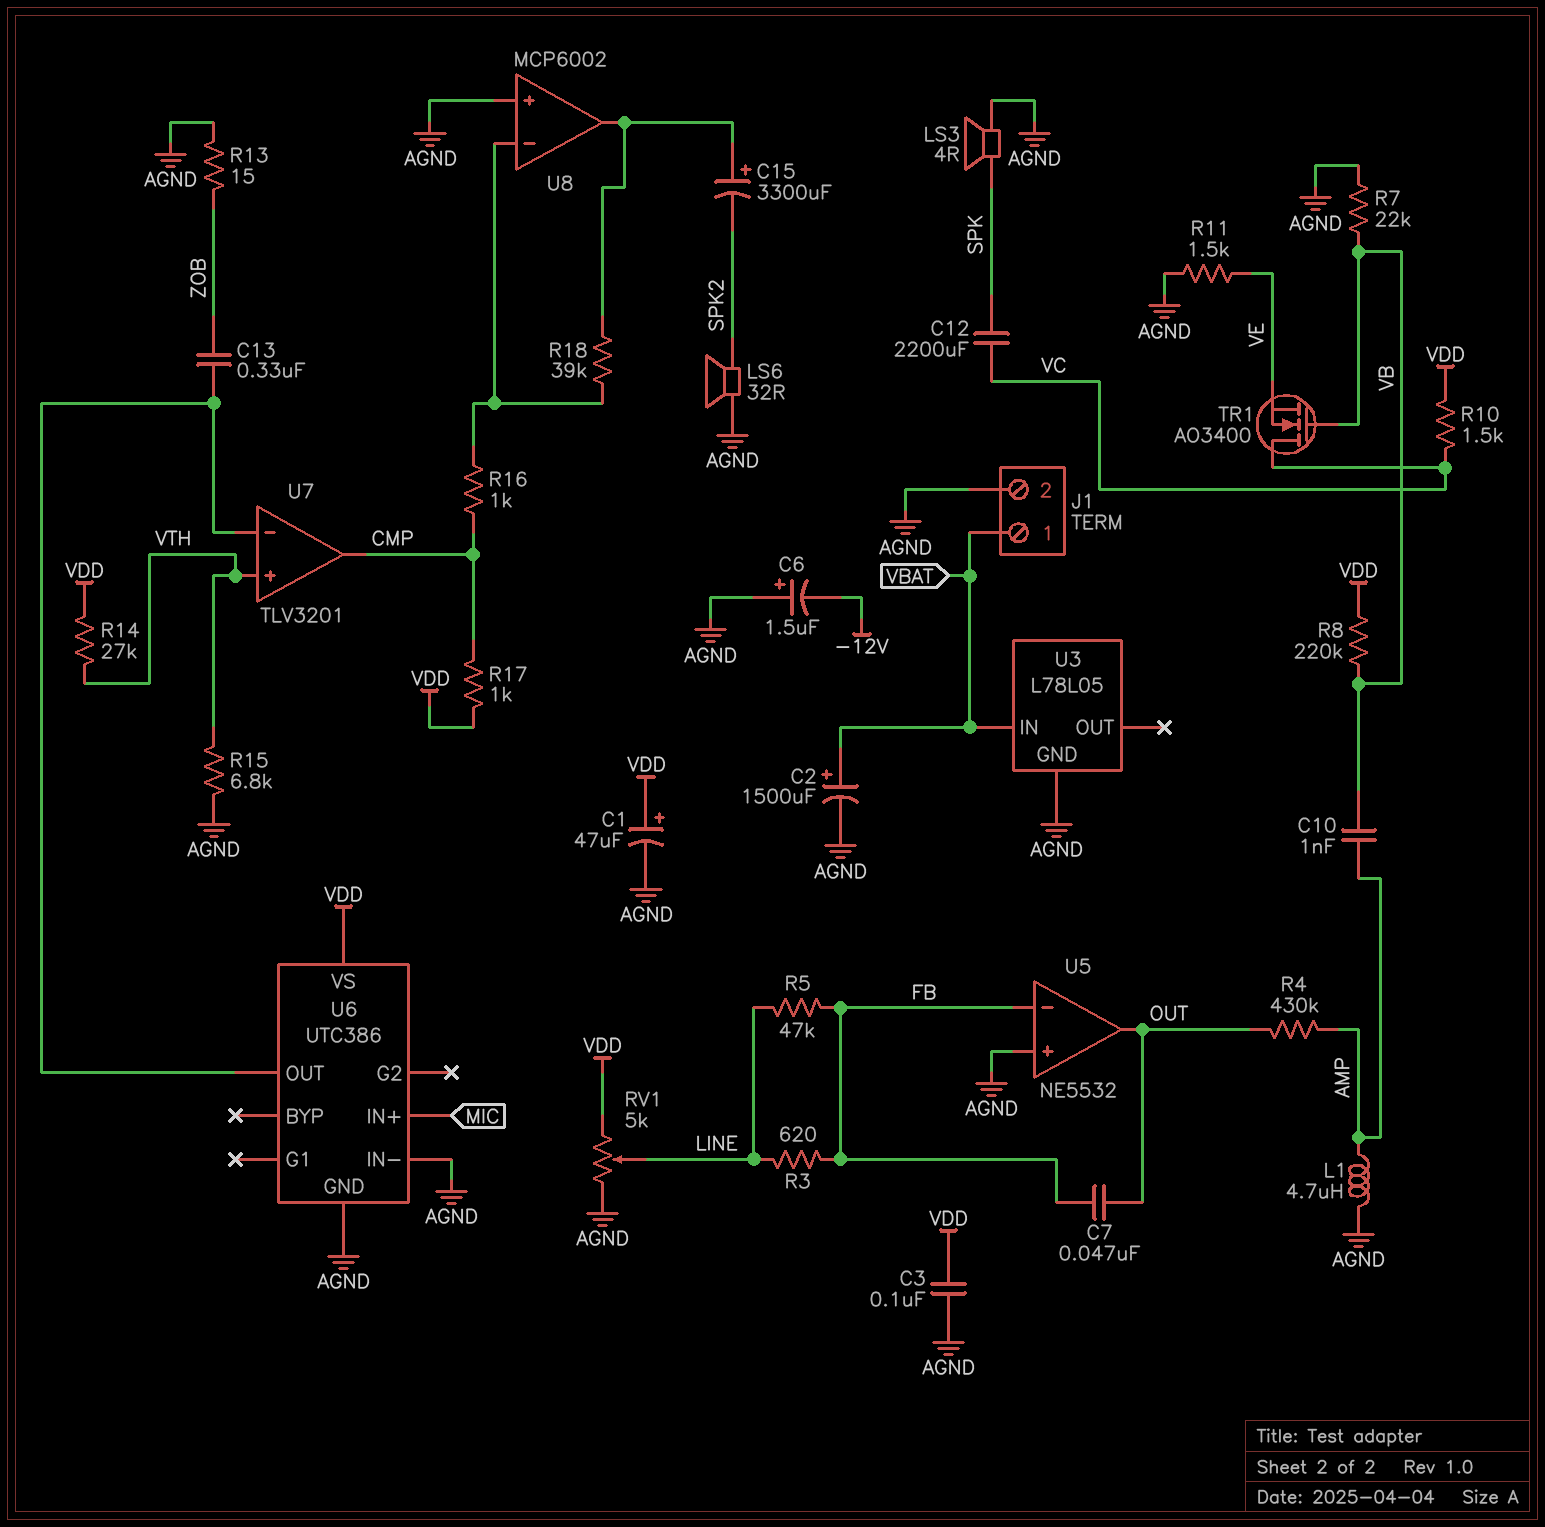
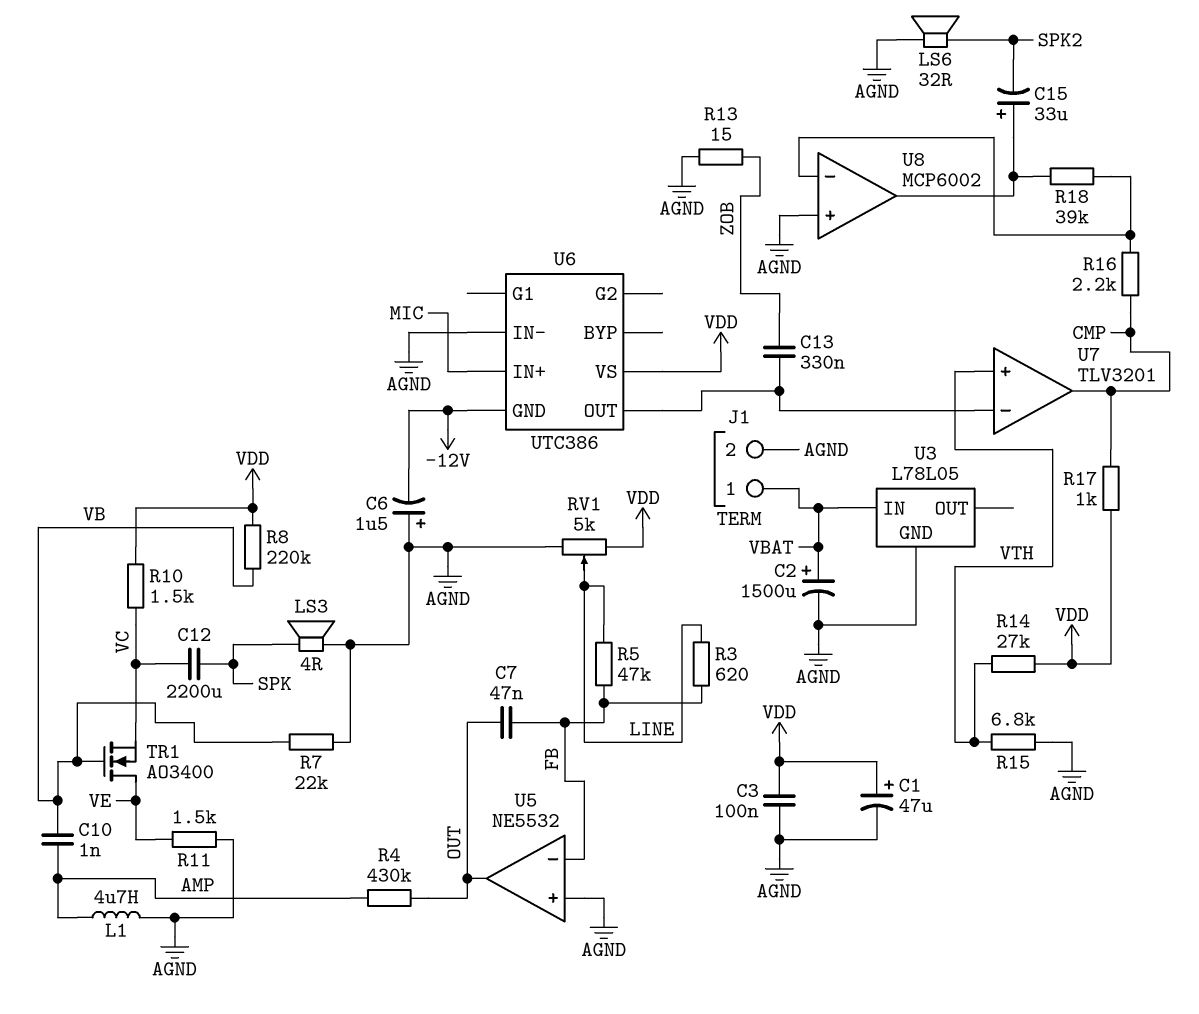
C15: 3300uF (plus U8/out, minus SPK2) -> 33uF (plus U8/out, minus SPK2)
R16: 1k (CMP, U8/in-) -> 2.2k (CMP, U8/in-)
TR1: NMOS AO3400 (G VB, D VC, S VE) -> NMOS AO3400 (G VB, D VE, S VC)
U6 pin GND: AGND -> -12V

